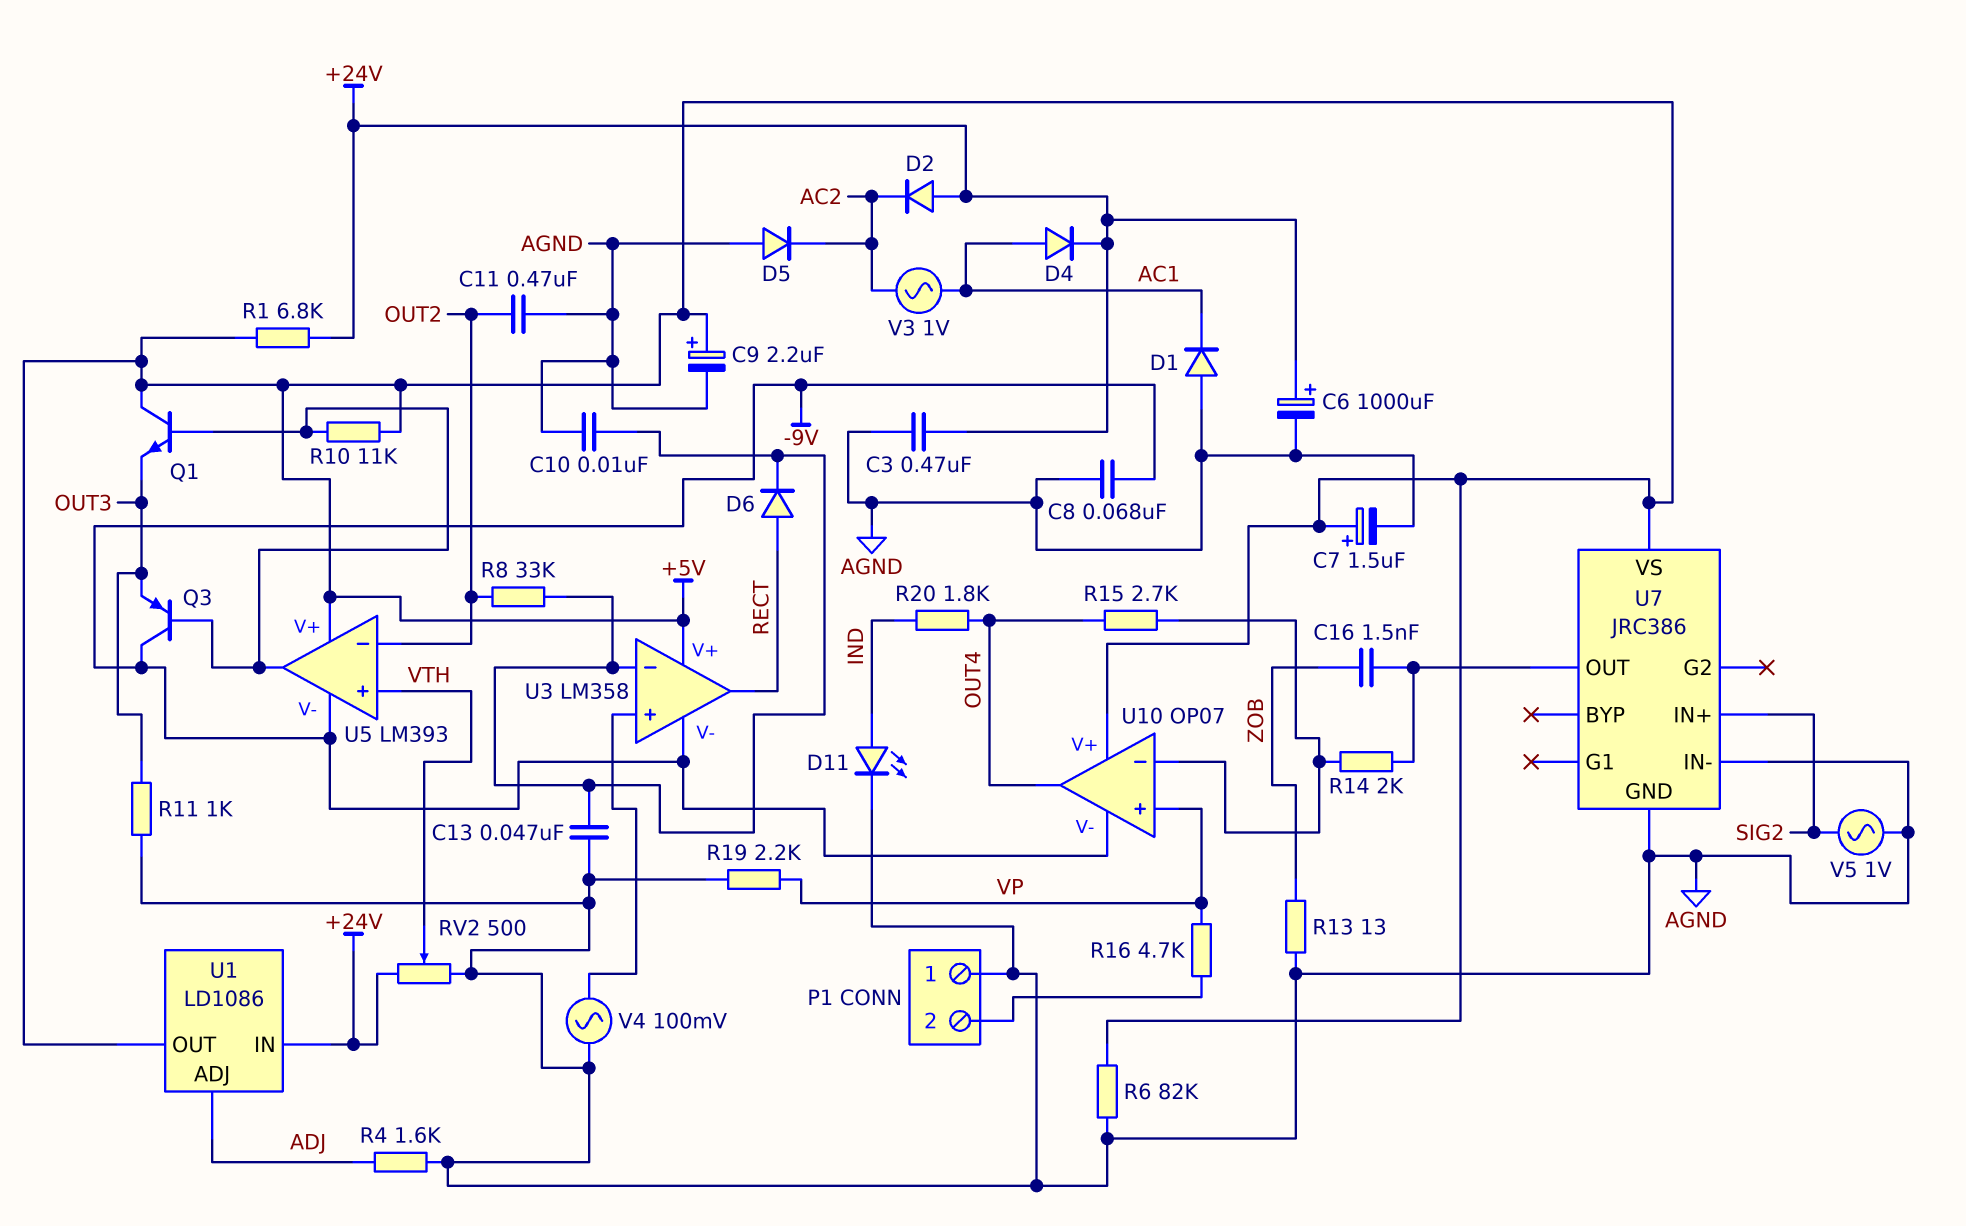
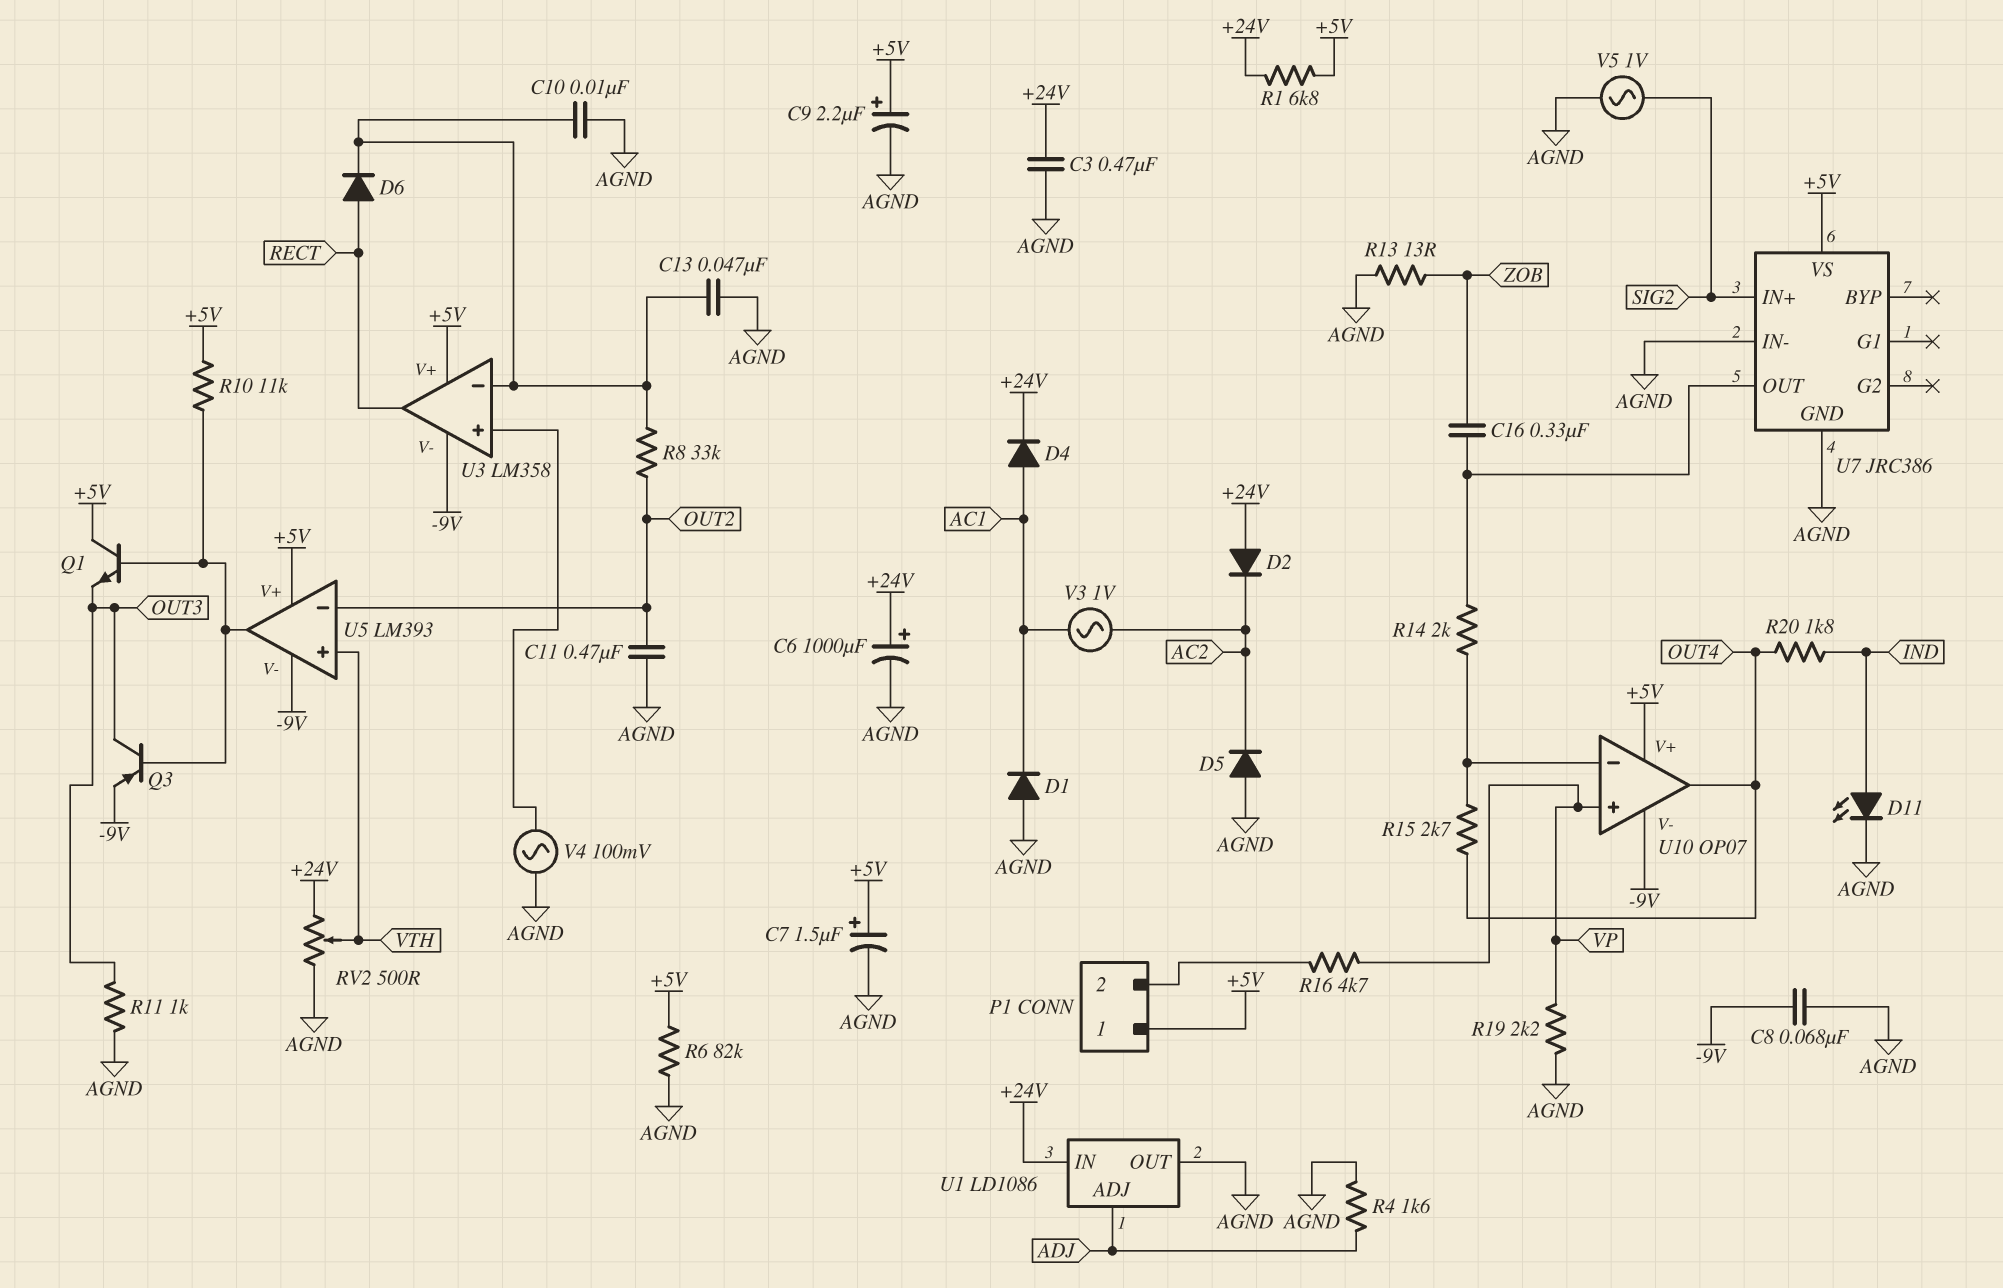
C16: 1.5nF (U7/OUT, ZOB) -> 330nF (U7/OUT, ZOB)
P1 pin 1: AGND -> +5V
Q3: PNP (B U5/out, C -9V, E OUT3) -> PNP (B U5/out, C OUT3, E -9V)
U1 pin OUT: +5V -> AGND

